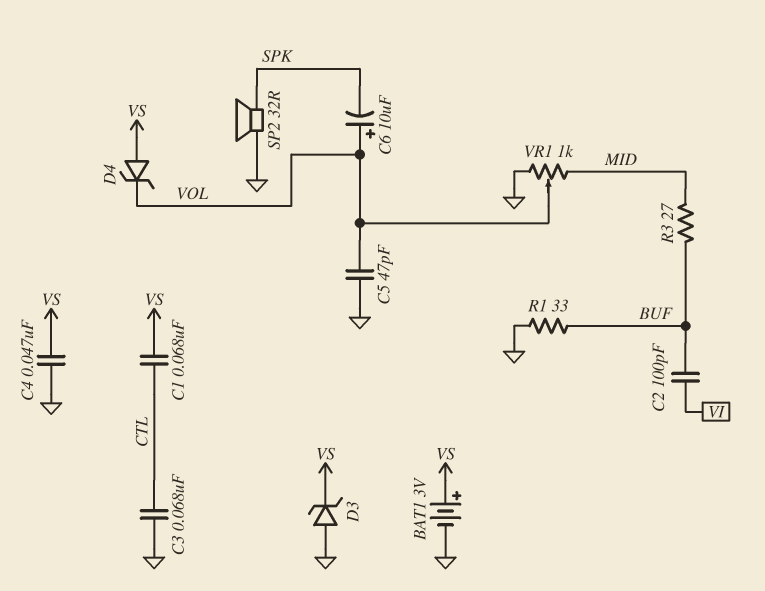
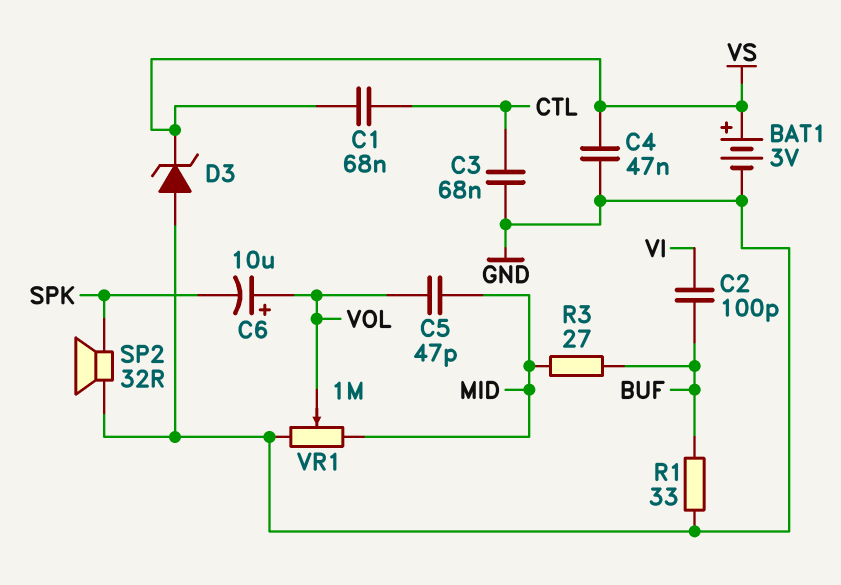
C5: 47pF (GND, VOL) -> 47pF (MID, VOL)
D4: zener (A VS, K VOL) -> none
VR1: 1k (GND, MID, wiper VOL) -> 1M (GND, MID, wiper VOL)

